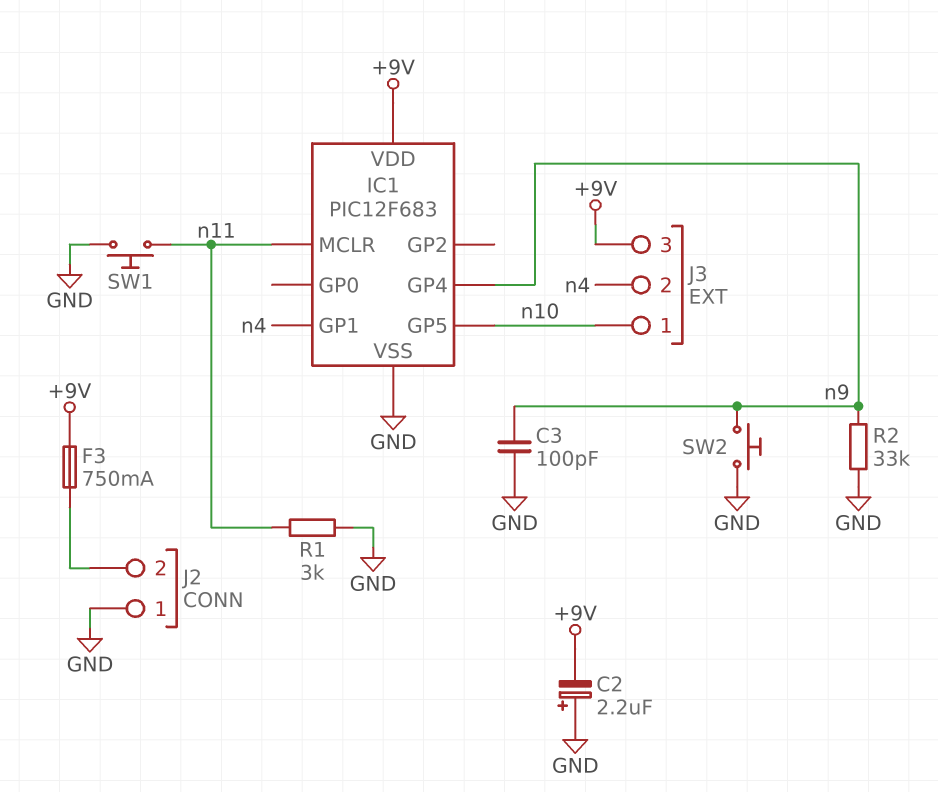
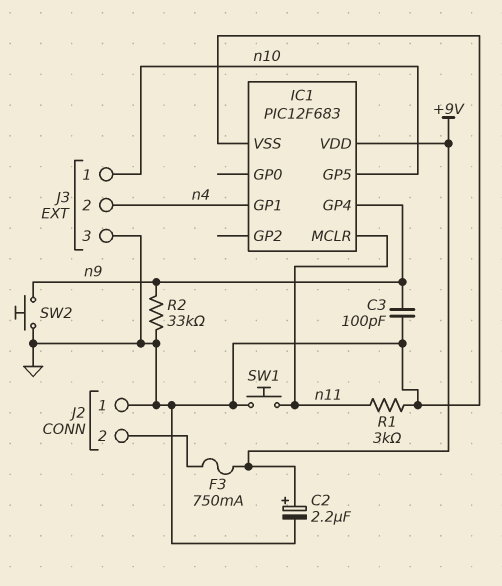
C2: 2.2uF (plus GND, minus +9V) -> 2.2uF (plus +9V, minus GND)
J3 pin 3: +9V -> GND

